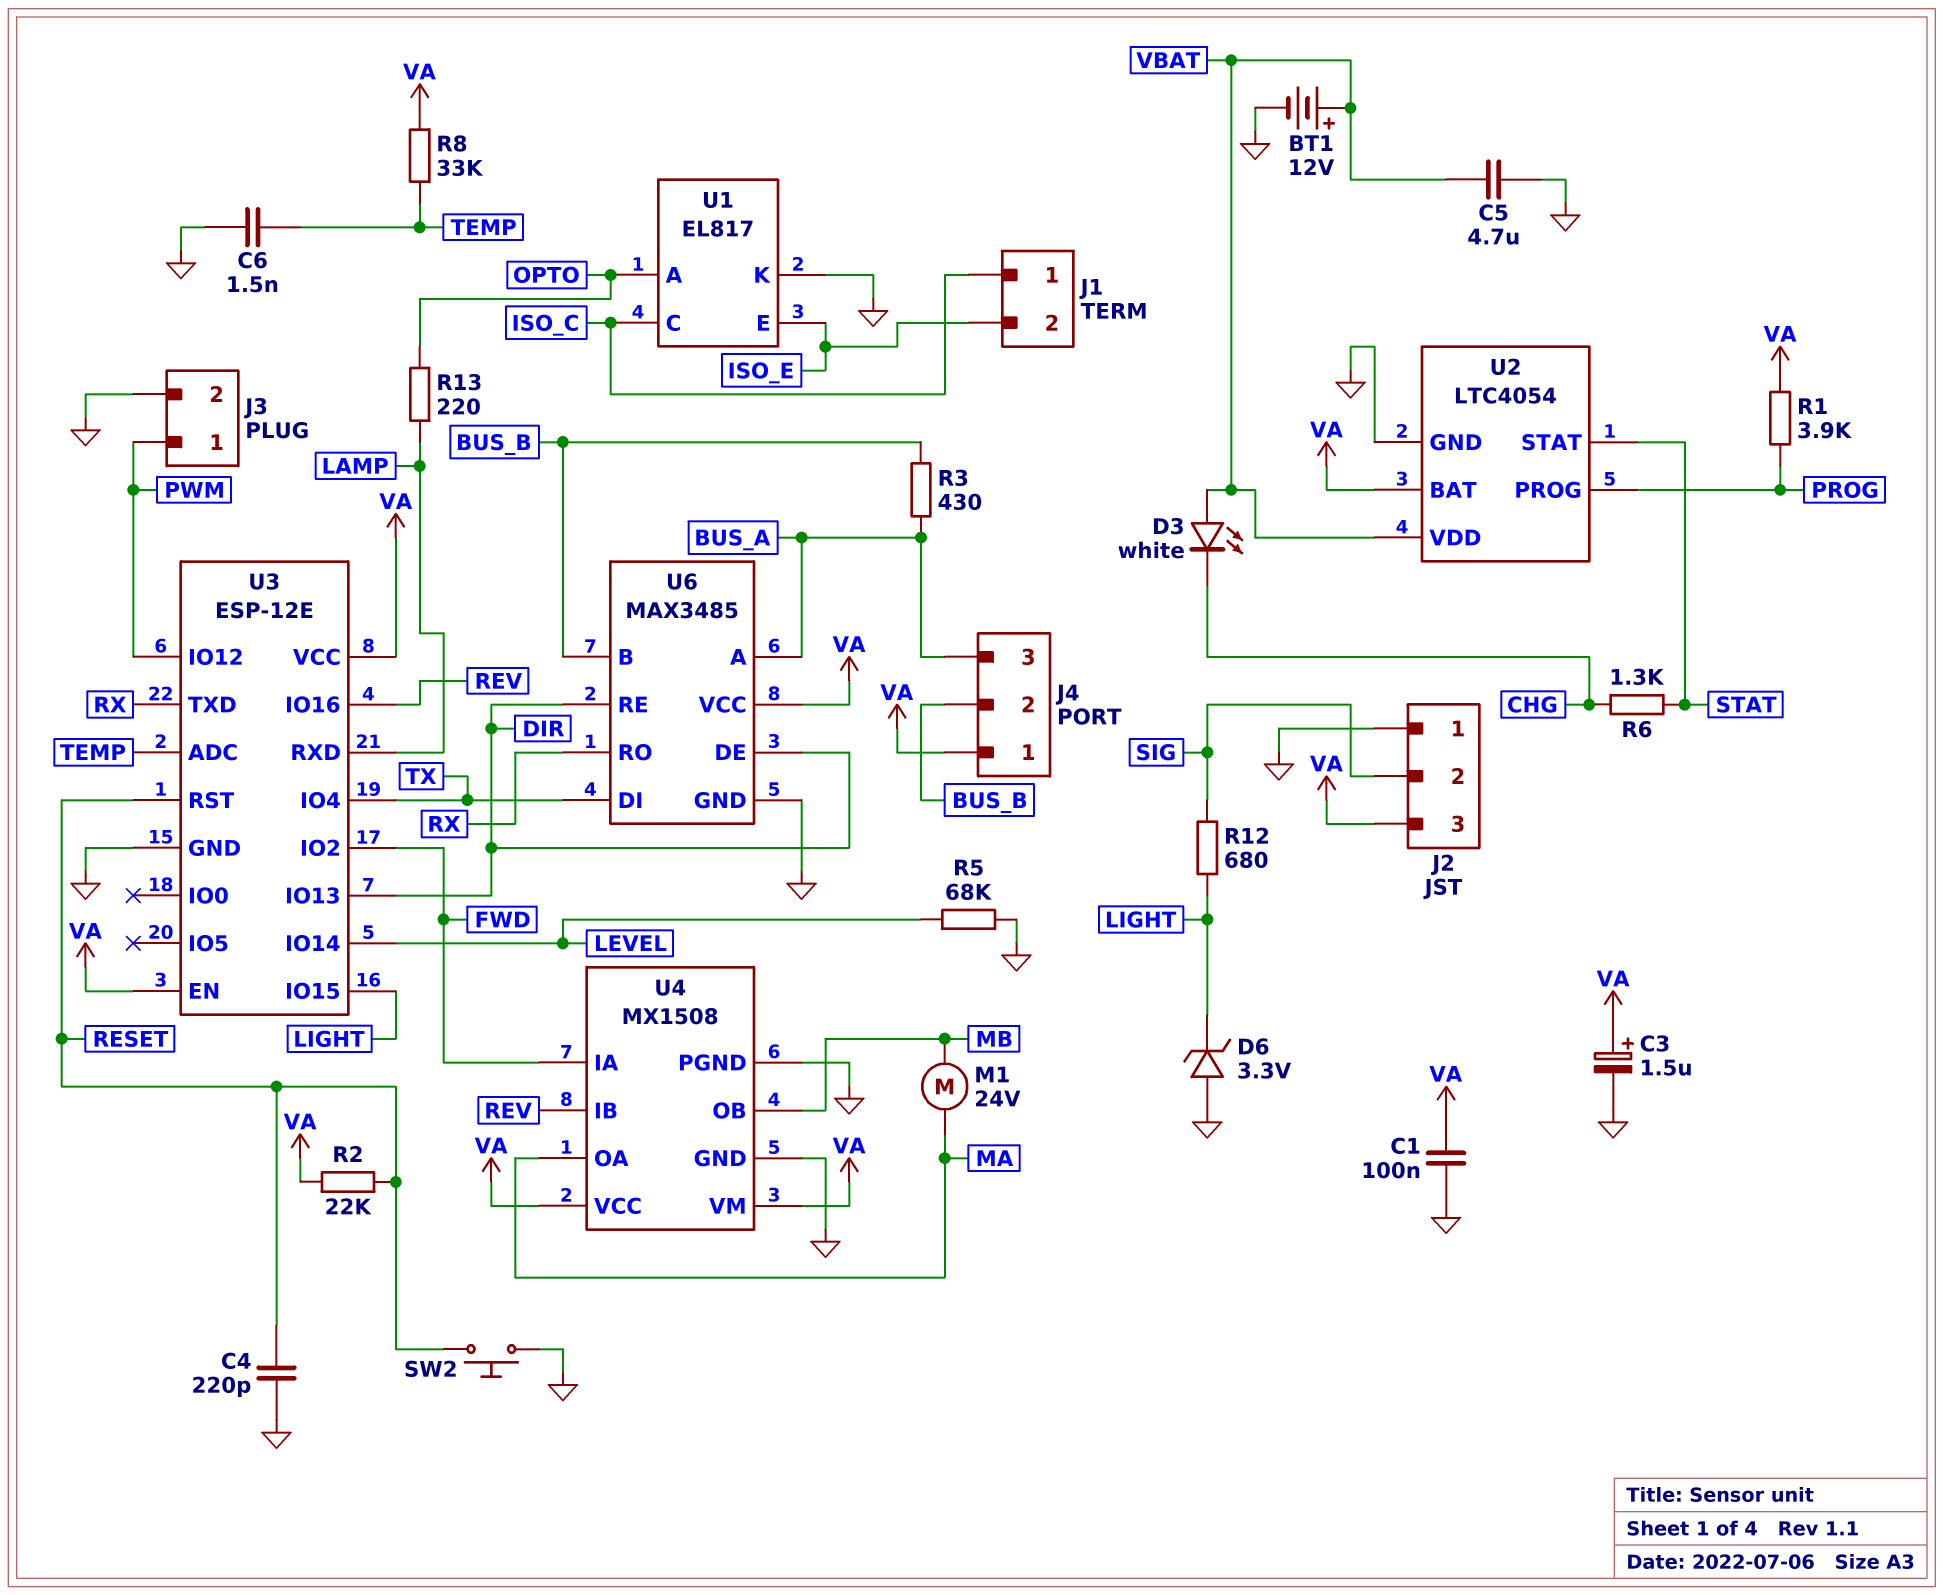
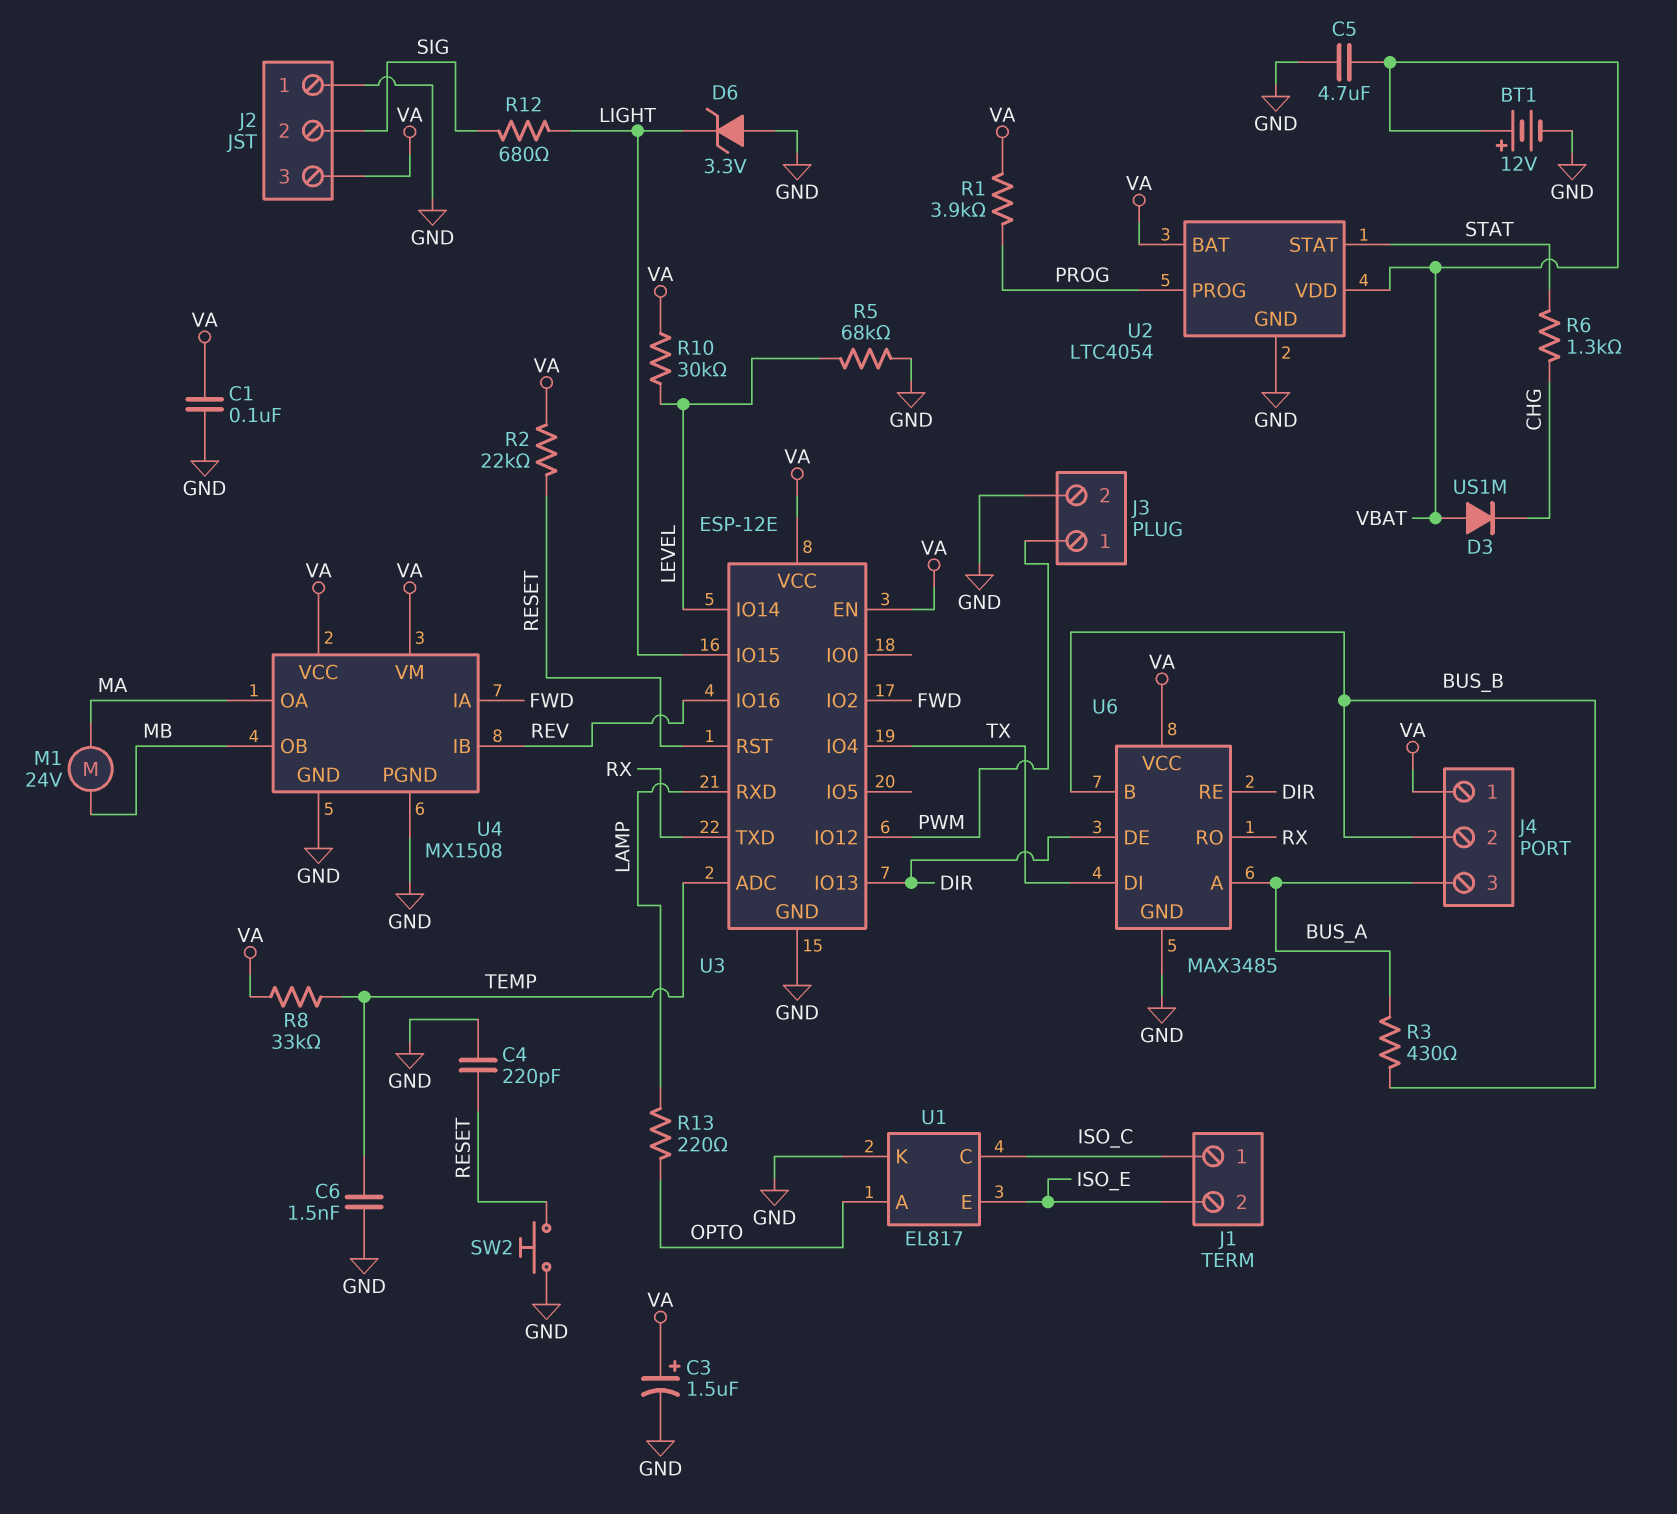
D3: LED white (A VBAT, K CHG) -> diode US1M (A VBAT, K CHG)
R10: none -> 30k (LEVEL, VA)

